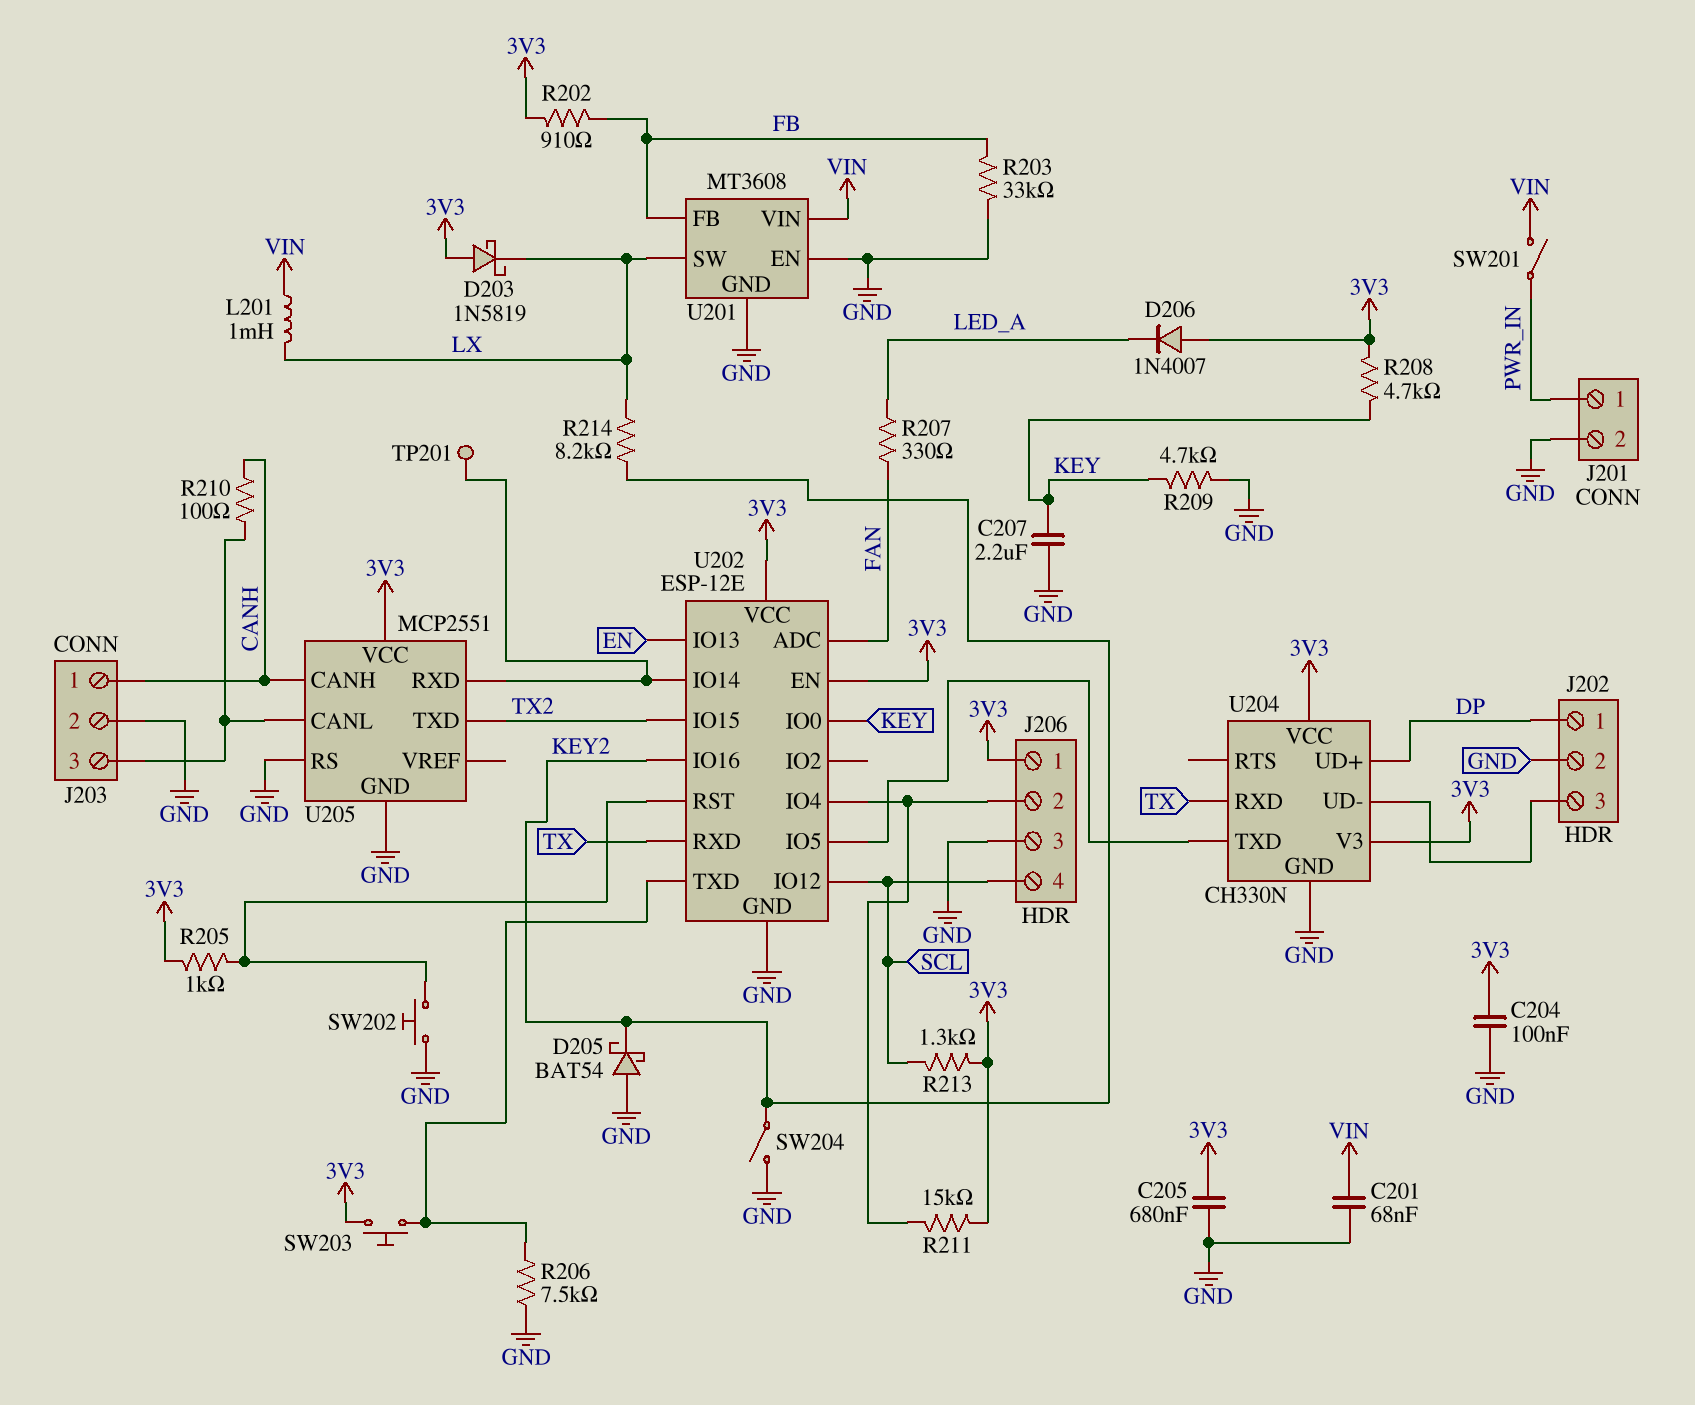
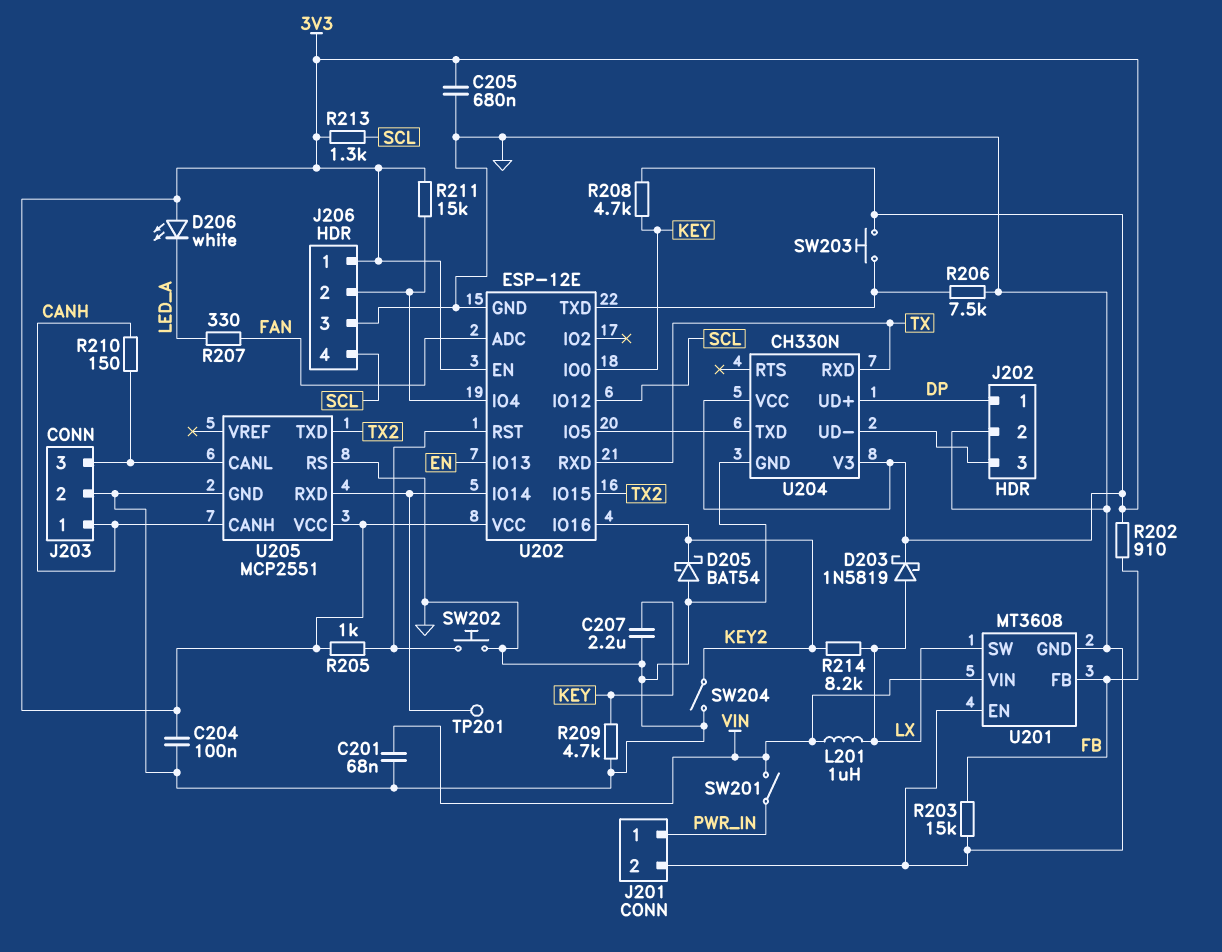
D203: schottky 1N5819 (A 3V3, K LX) -> schottky 1N5819 (A LX, K 3V3)
D206: diode 1N4007 (A 3V3, K LED_A) -> LED white (A 3V3, K LED_A)
L201: 1mH (LX, VIN) -> 1uH (LX, VIN)
R203: 33k (FB, GND) -> 15k (FB, GND)
R210: 100 (CANH, J203/3) -> 150 (CANH, J203/3)

